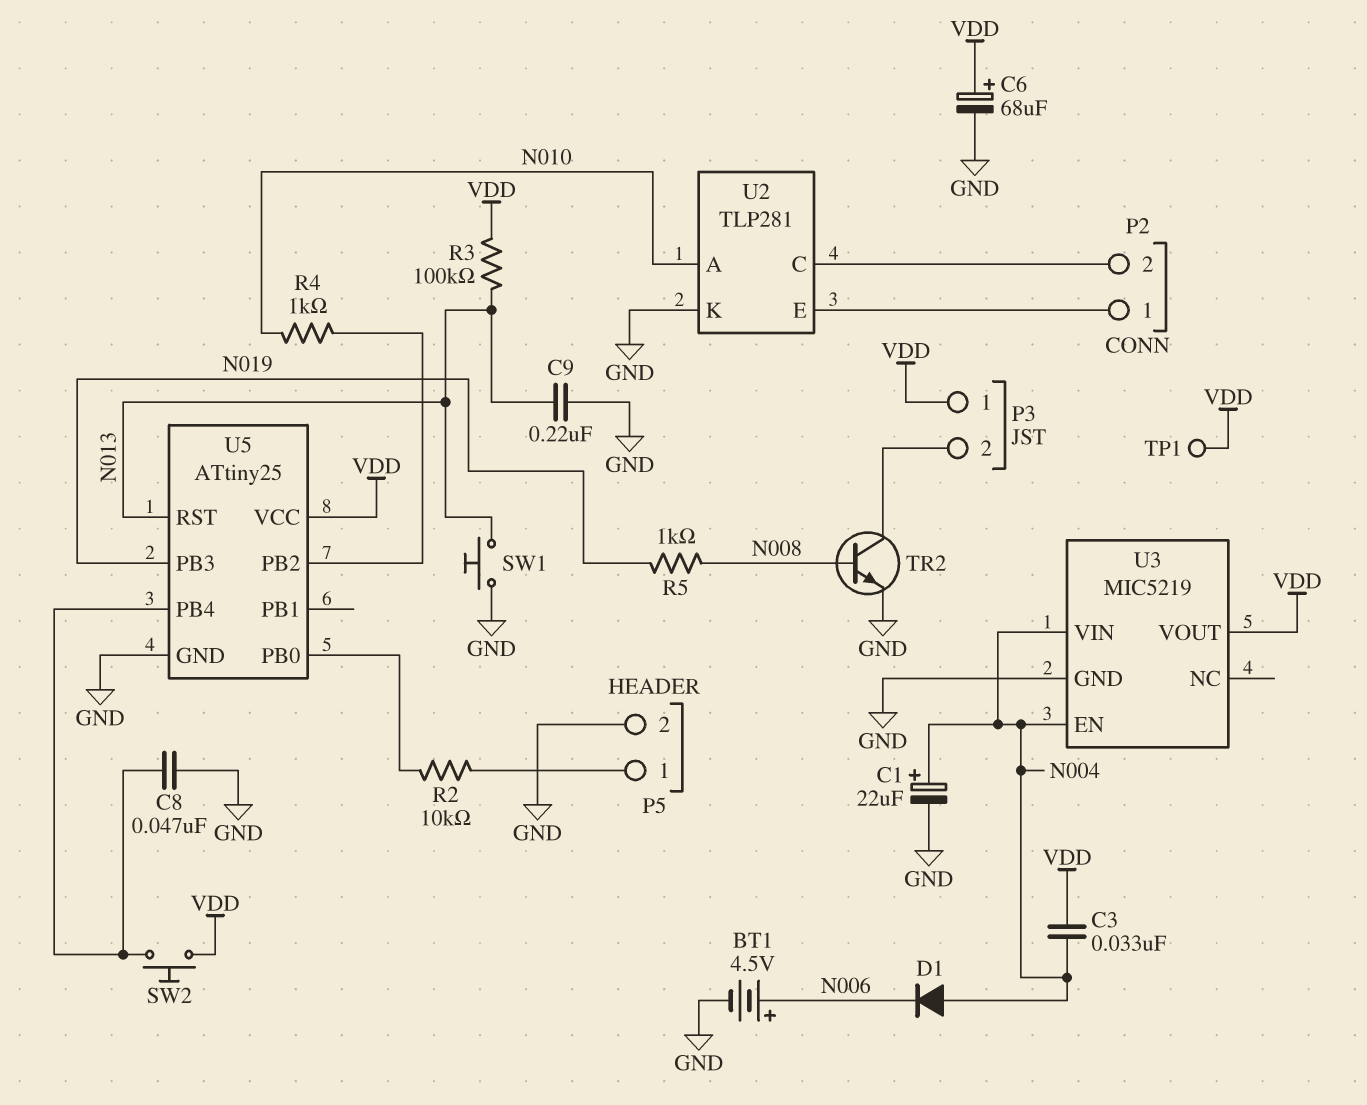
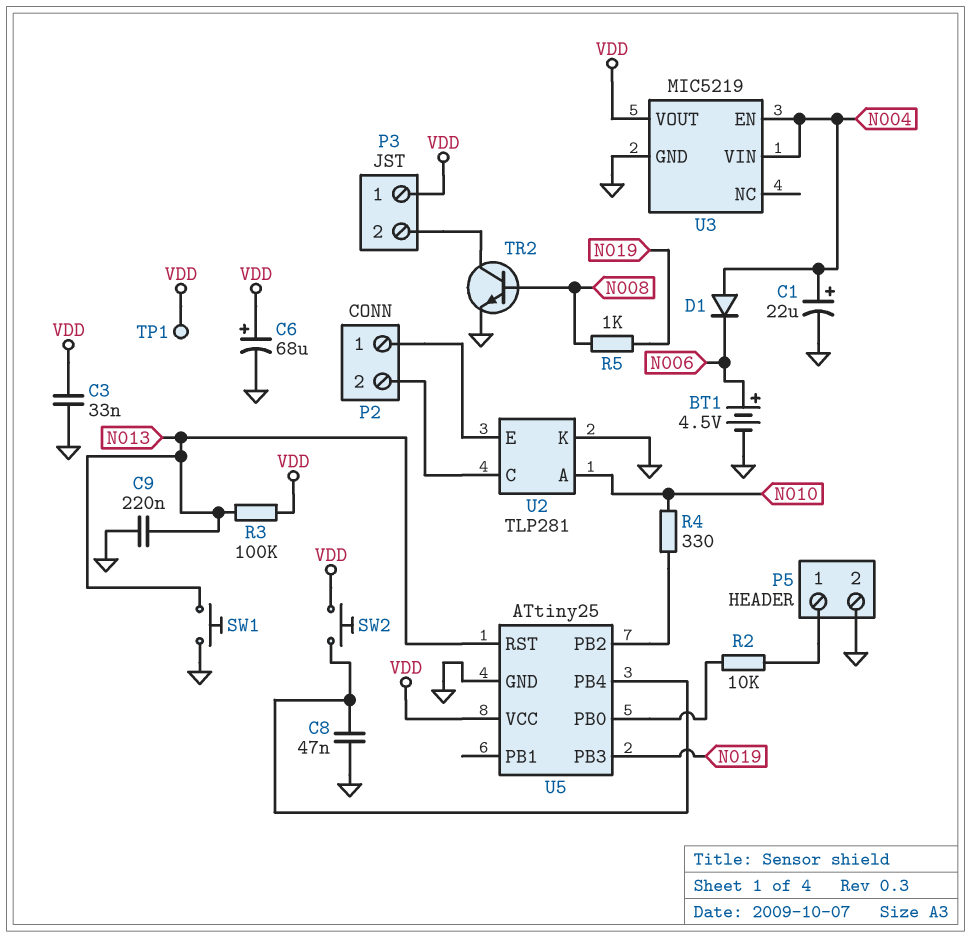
C3: 33nF (N004, VDD) -> 33nF (GND, VDD)
R4: 1k (N010, U5/PB2) -> 330 (N010, U5/PB2)

